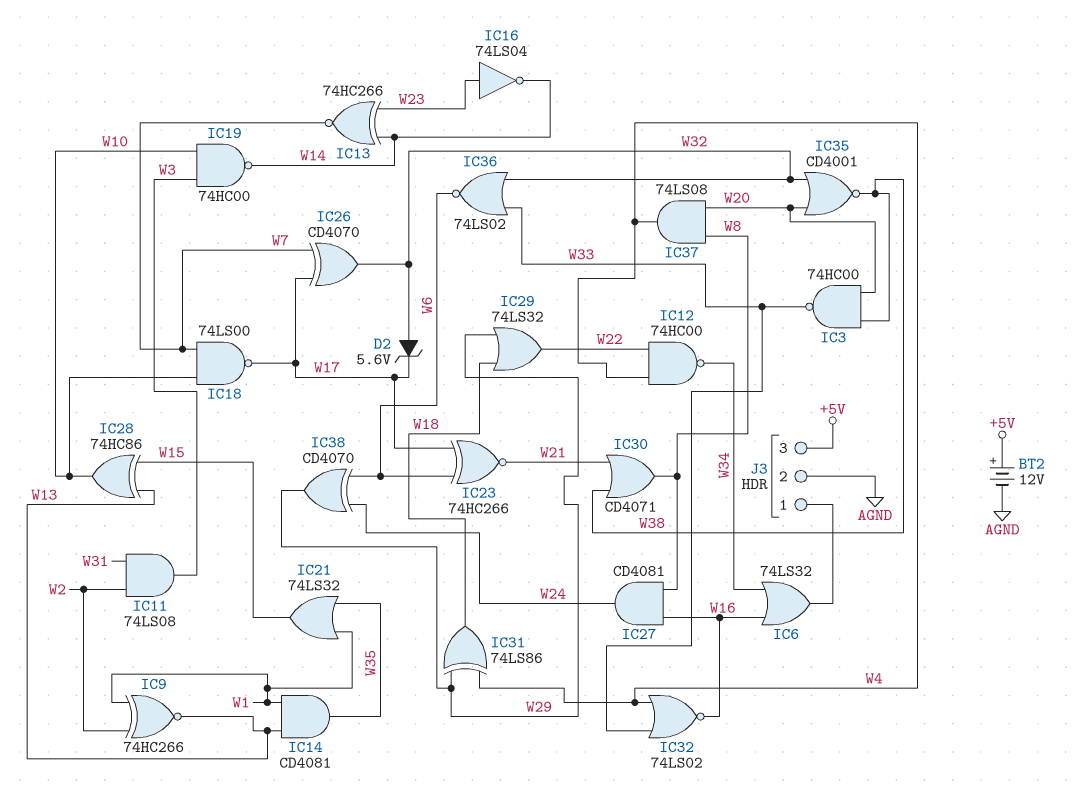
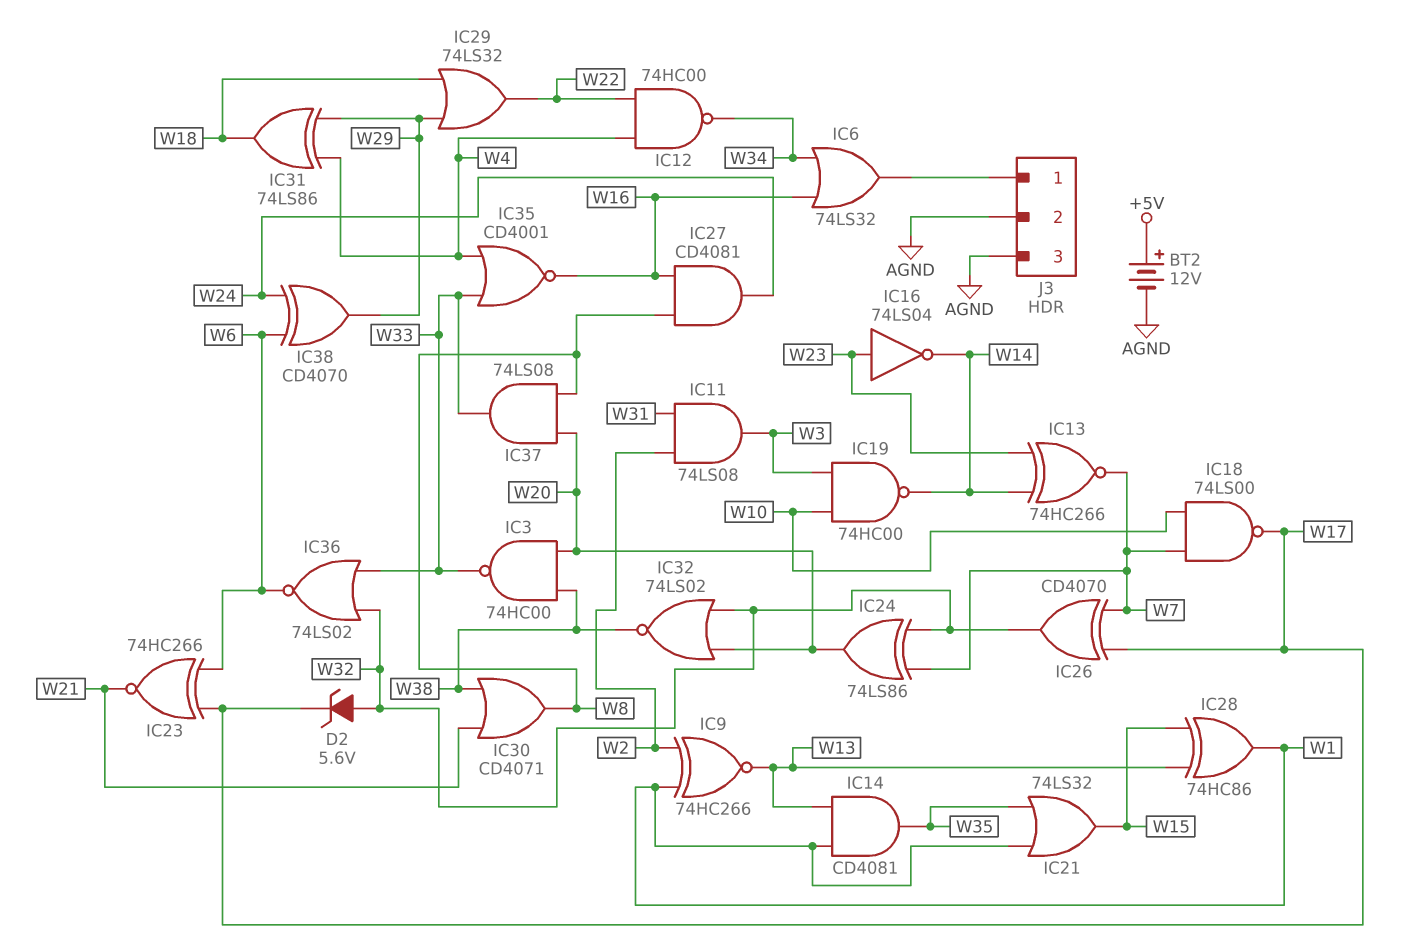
IC24: none -> XOR 74LS86 (in W7, in W32, out W20)
IC28: XOR 74HC86 (in W13, in W15, out W10) -> XOR 74HC86 (in W13, in W15, out W1)
IC32: NOR 74LS02 (in W4, in W33, out W16) -> NOR 74LS02 (in W20, in W32, out W38)
IC35: NOR CD4001 (in W20, in W32, out W38) -> NOR CD4001 (in W4, in W33, out W16)
IC37: AND 74LS08 (in W8, in W20, out W4) -> AND 74LS08 (in W8, in W20, out W33)
J3 pin 3: +5V -> AGND

